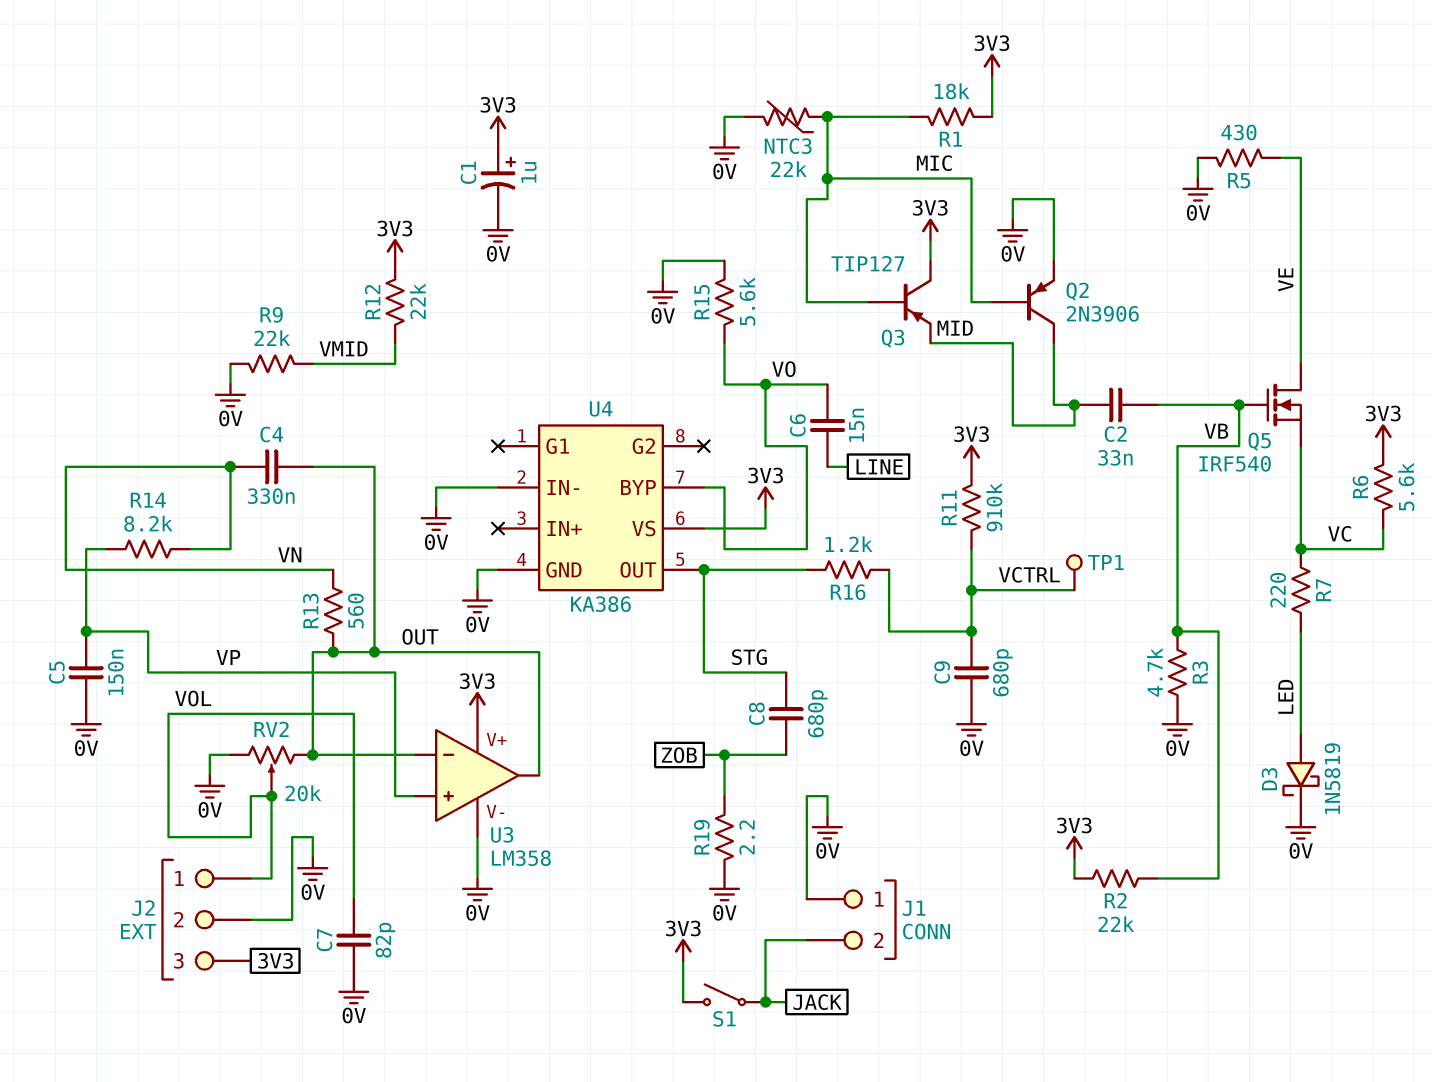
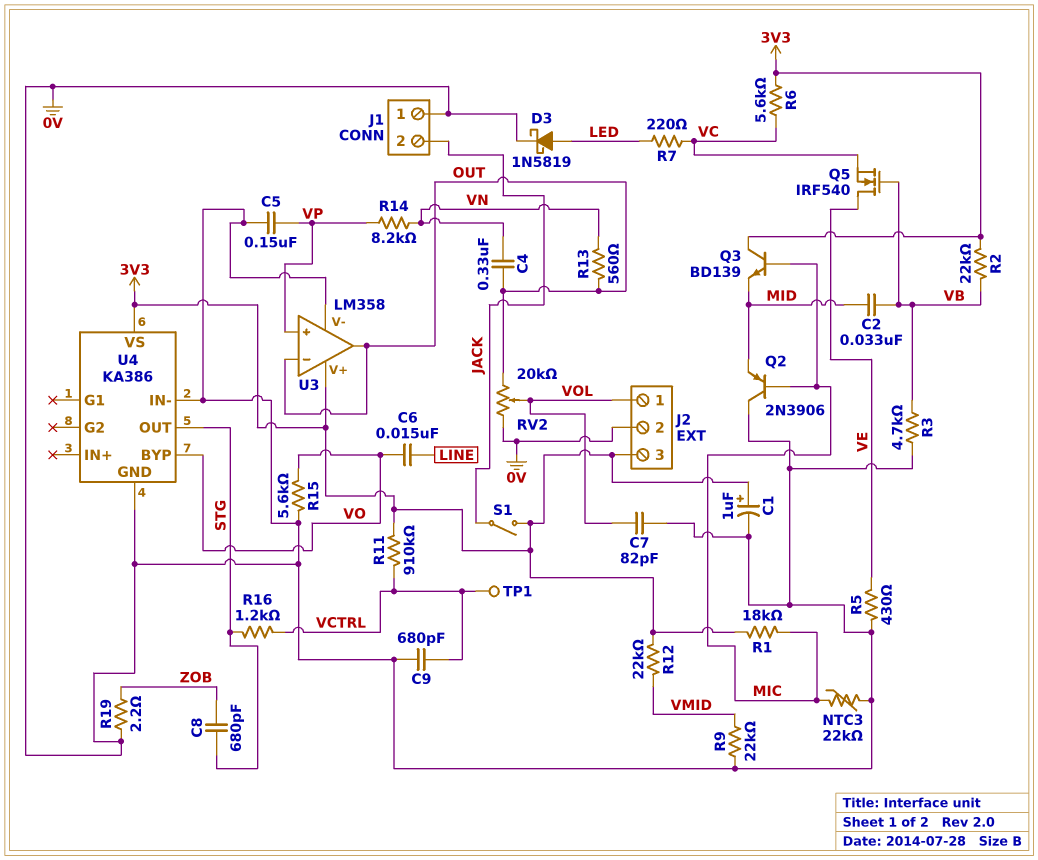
Q2: PNP 2N3906 (B MIC, C MID, E 0V) -> PNP 2N3906 (B MIC, C 0V, E MID)
Q3: PNP TIP127 (B MIC, C 3V3, E MID) -> NPN BD139 (B MIC, C 3V3, E MID)

